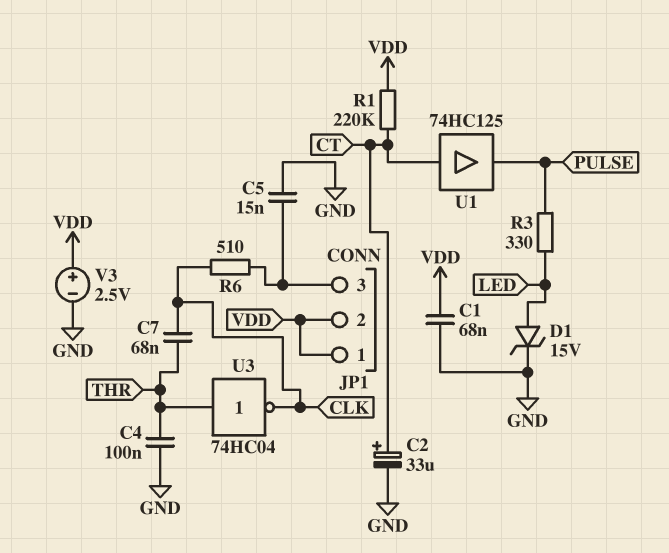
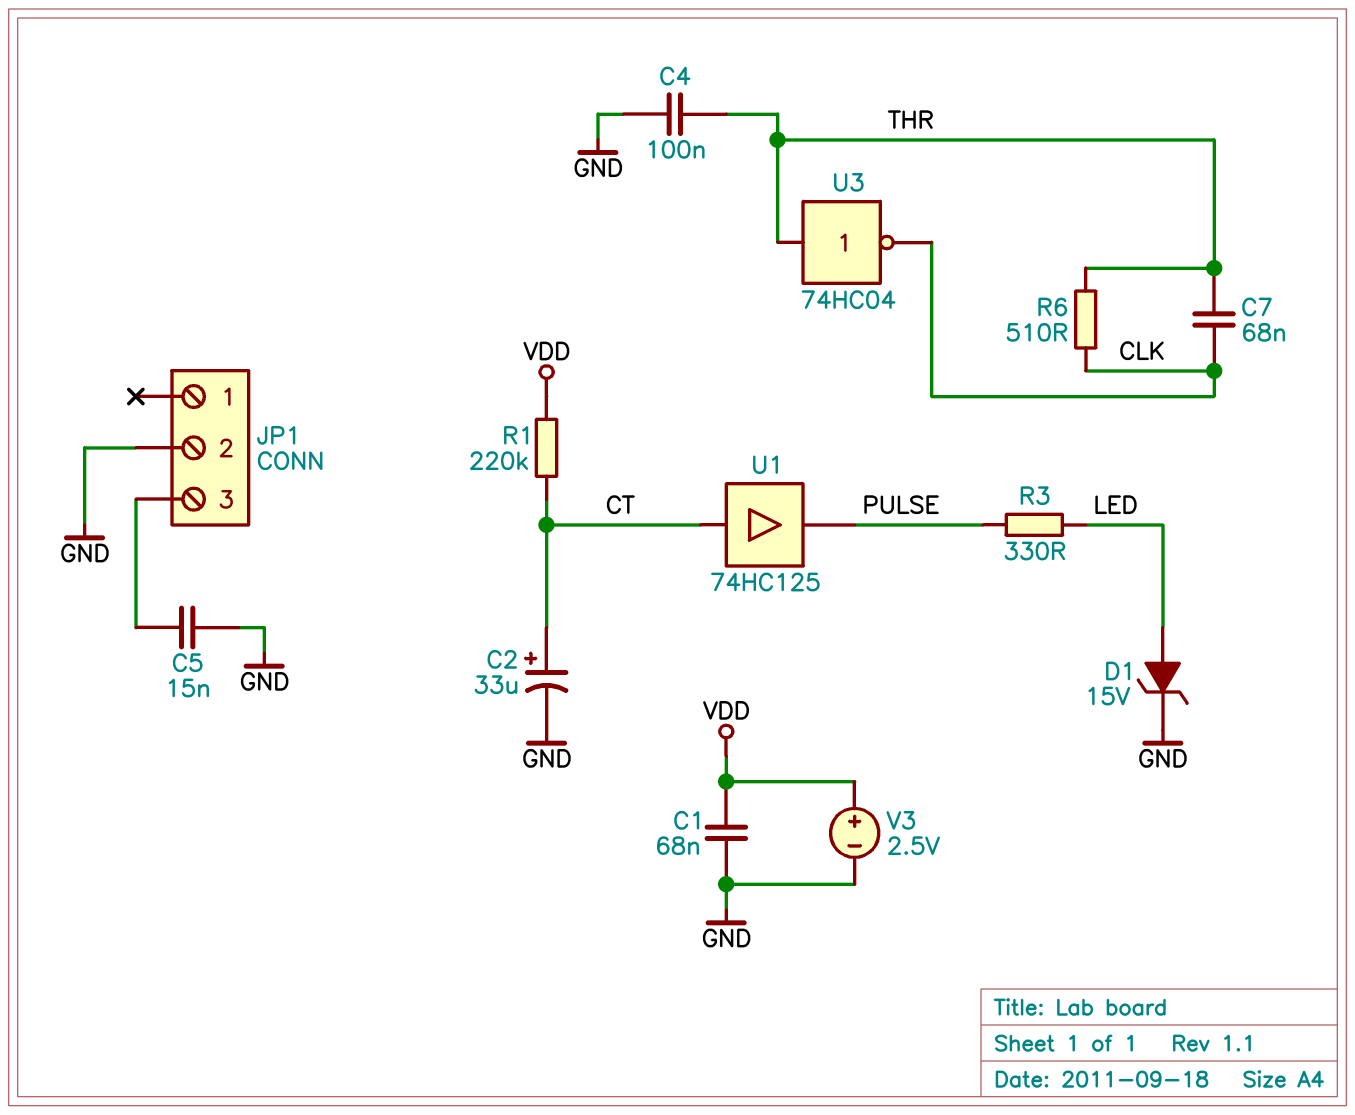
JP1 pin 1: VDD -> none
JP1 pin 2: VDD -> GND
R6: 510 (CLK, JP1/3) -> 510 (CLK, THR)

